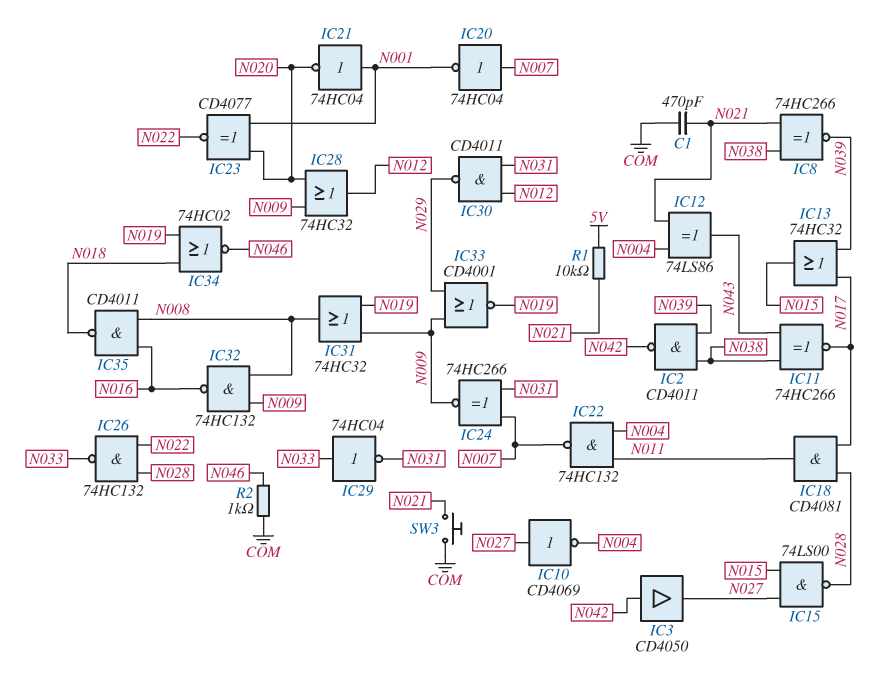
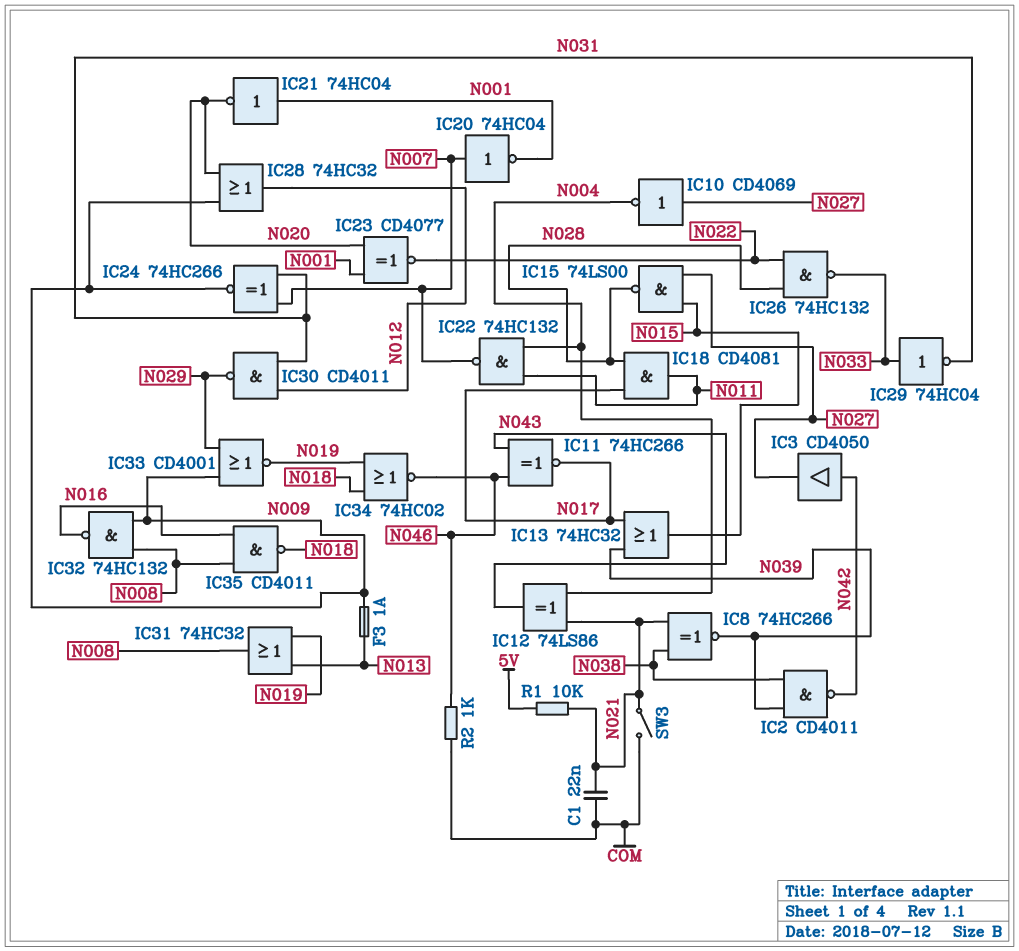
C1: 470pF (COM, N021) -> 22nF (COM, N021)
F3: none -> 1A (N009, N013)
IC11: XNOR 74HC266 (in N038, in N043, out N017) -> XNOR 74HC266 (in N043, in N046, out N017)
IC31: OR 74HC32 (in N009, in N019, out N008) -> OR 74HC32 (in N013, in N019, out N008)
SW3: button (COM, N021) -> switch (COM, N021)

